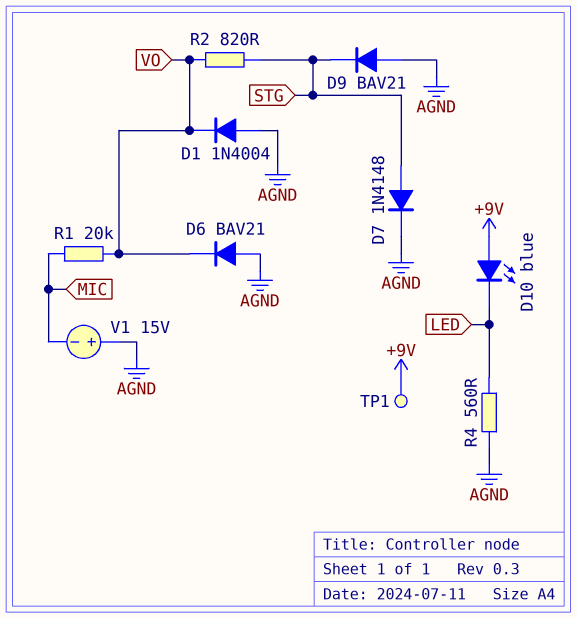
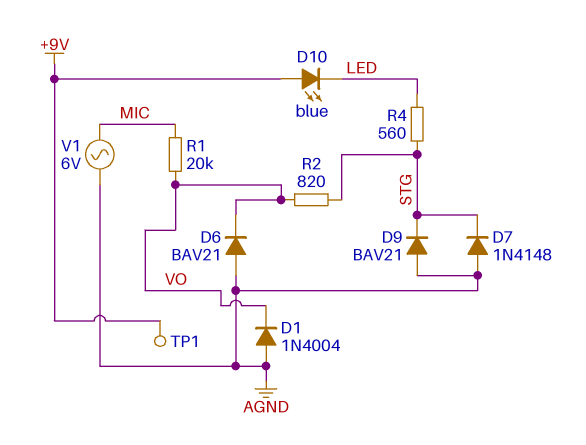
D7: diode 1N4148 (A STG, K AGND) -> diode 1N4148 (A AGND, K STG)
R4: 560 (AGND, LED) -> 560 (LED, STG)
V1: 15V (plus AGND, minus MIC) -> AC 6V (AGND, MIC)

